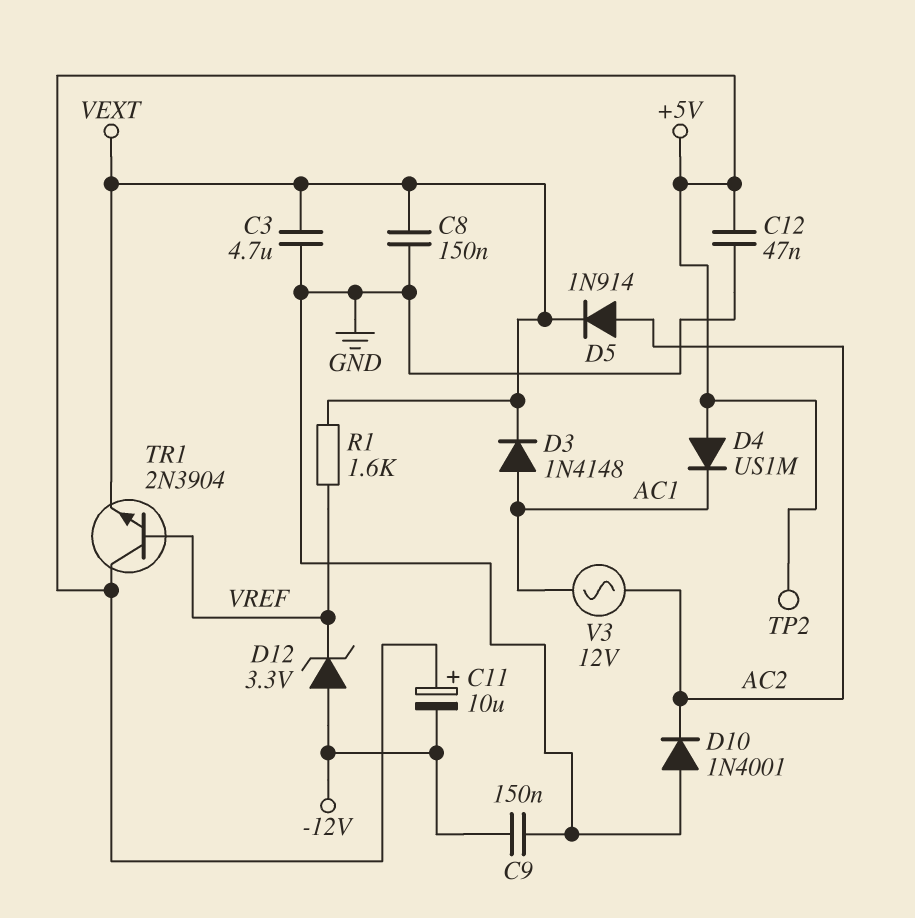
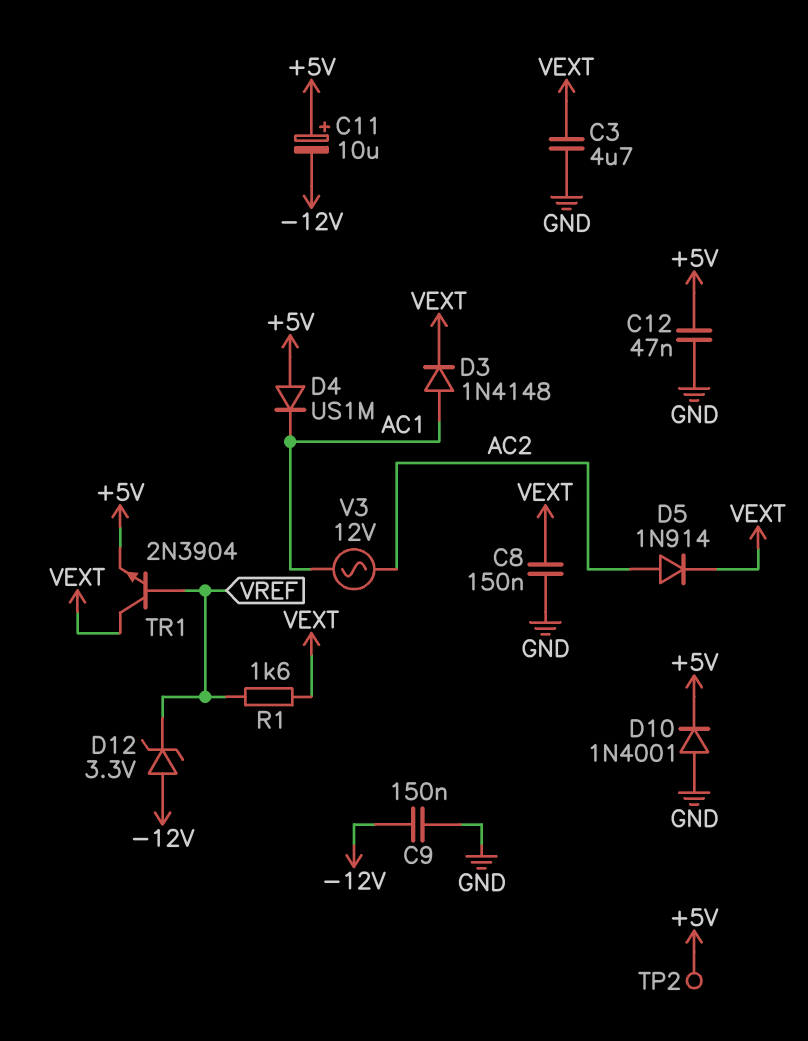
D10: diode 1N4001 (A GND, K AC2) -> diode 1N4001 (A GND, K +5V)
TR1: NPN 2N3904 (B VREF, C +5V, E VEXT) -> NPN 2N3904 (B VREF, C VEXT, E +5V)

